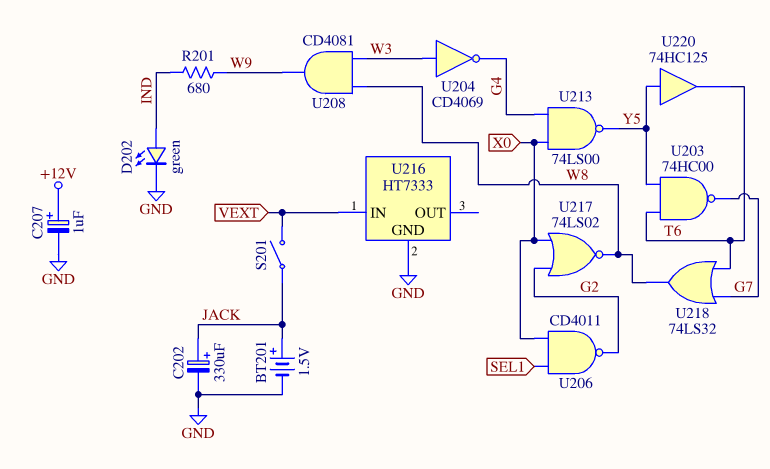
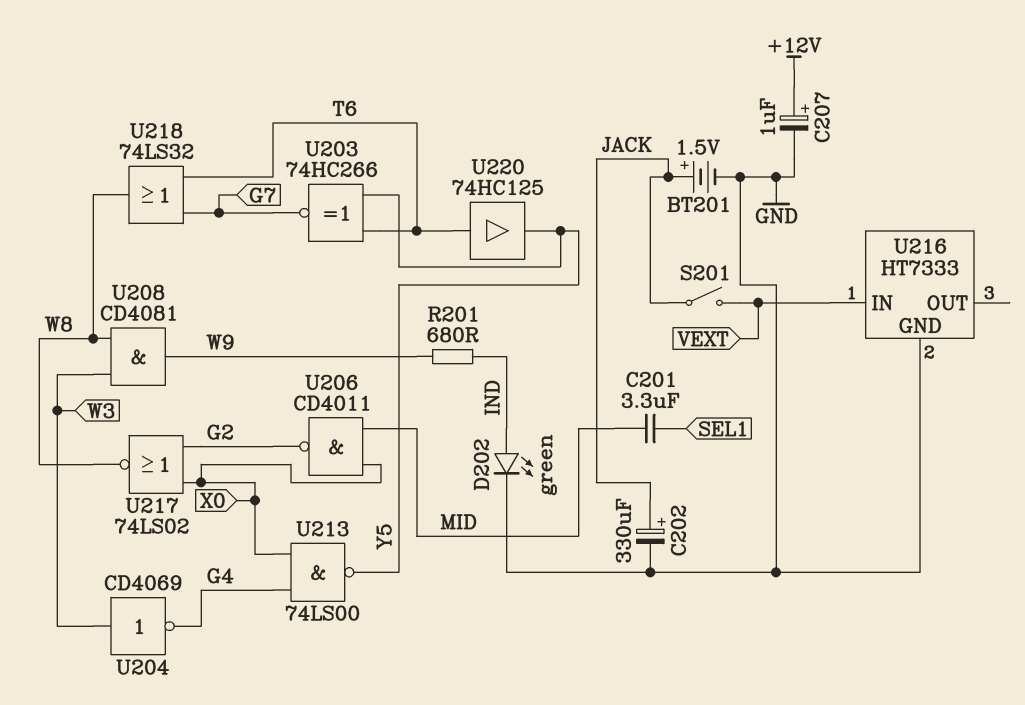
C201: none -> 3.3uF (MID, SEL1)
U203: NAND 74HC00 (in T6, in Y5, out G7) -> XNOR 74HC266 (in T6, in Y5, out G7)
U206: NAND CD4011 (in SEL1, in X0, out G2) -> NAND CD4011 (in MID, in X0, out G2)
U220: buffer 74HC125 (in Y5, out T6) -> buffer 74HC125 (in T6, out Y5)

